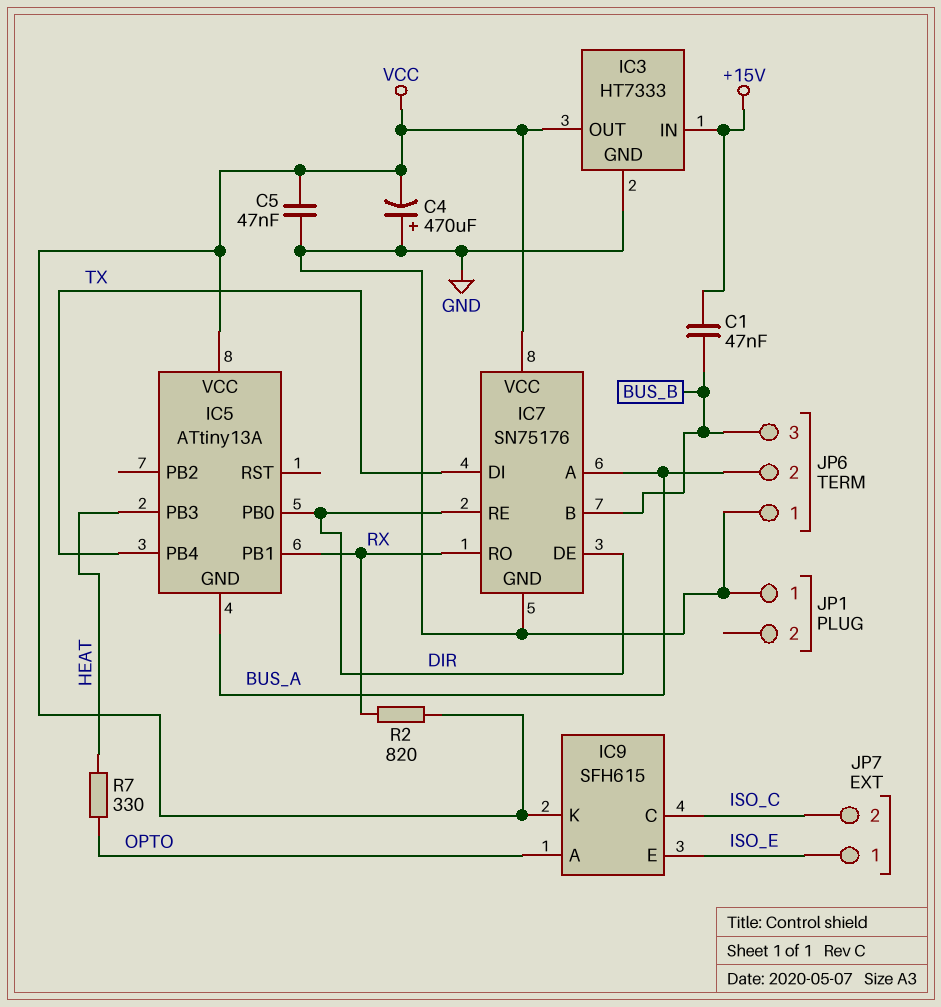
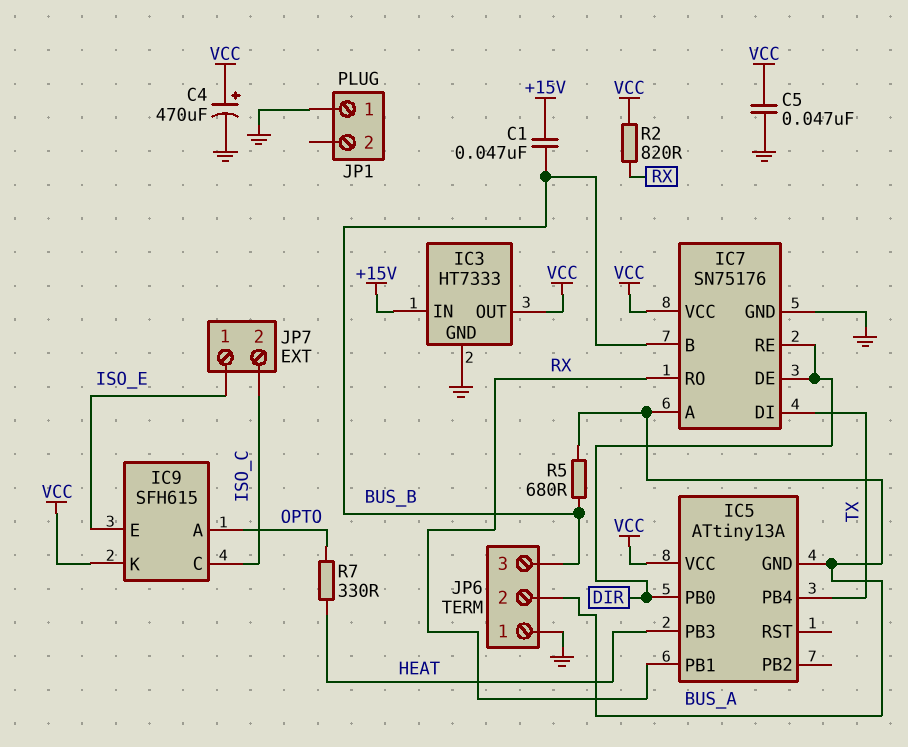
C4: 470uF (plus GND, minus VCC) -> 470uF (plus VCC, minus GND)
R5: none -> 680 (BUS_A, BUS_B)

